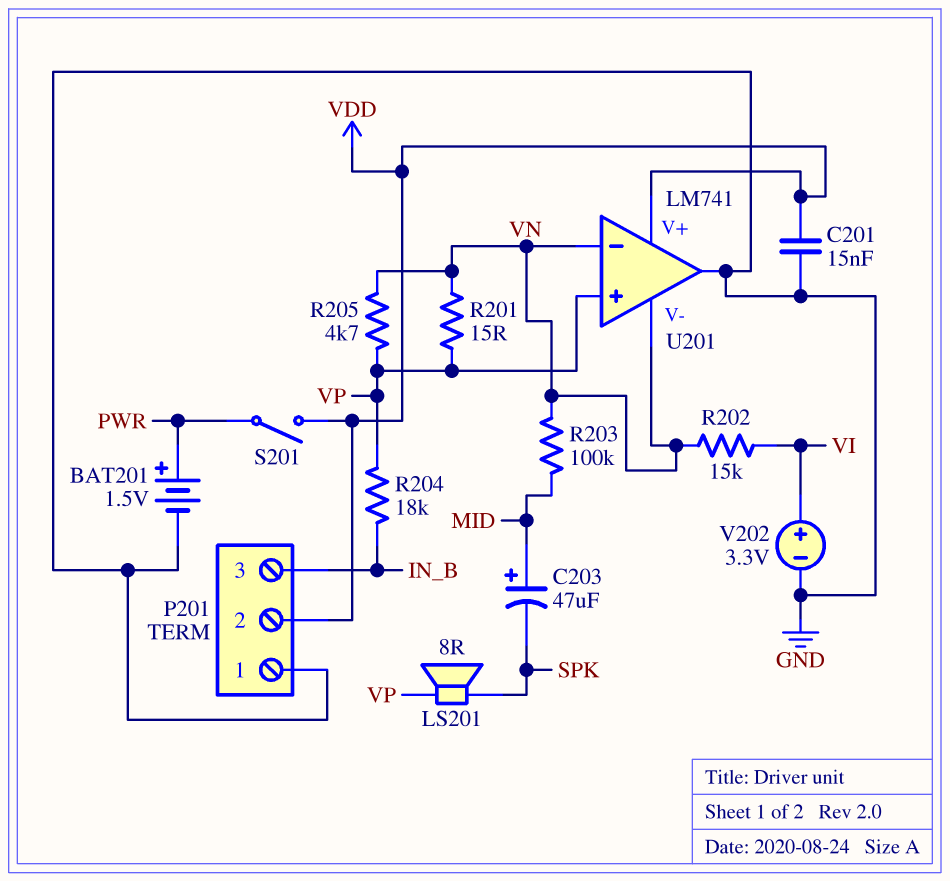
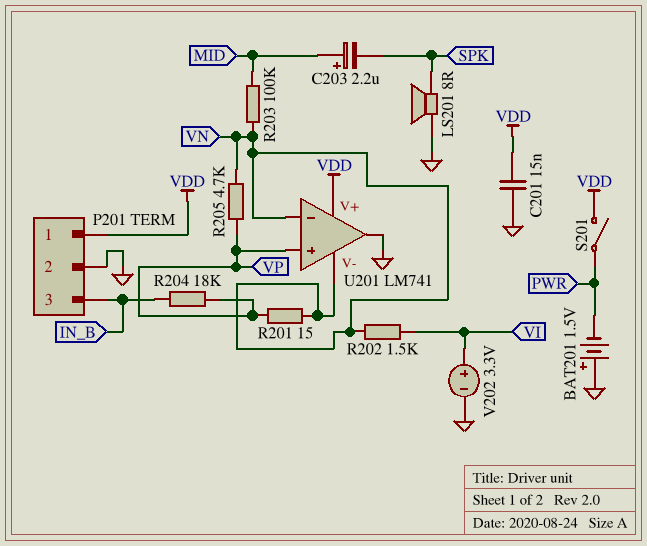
BAT201: 1.5V (plus PWR, minus GND) -> 1.5V (plus GND, minus PWR)
C203: 47uF (plus MID, minus SPK) -> 2.2uF (plus MID, minus SPK)
LS201: speaker 8R (SPK, VP) -> speaker 8R (GND, SPK)
P201 pin 1: GND -> VDD
P201 pin 2: VDD -> GND
R202: 15k (VI, VN) -> 1.5k (VI, VN)

